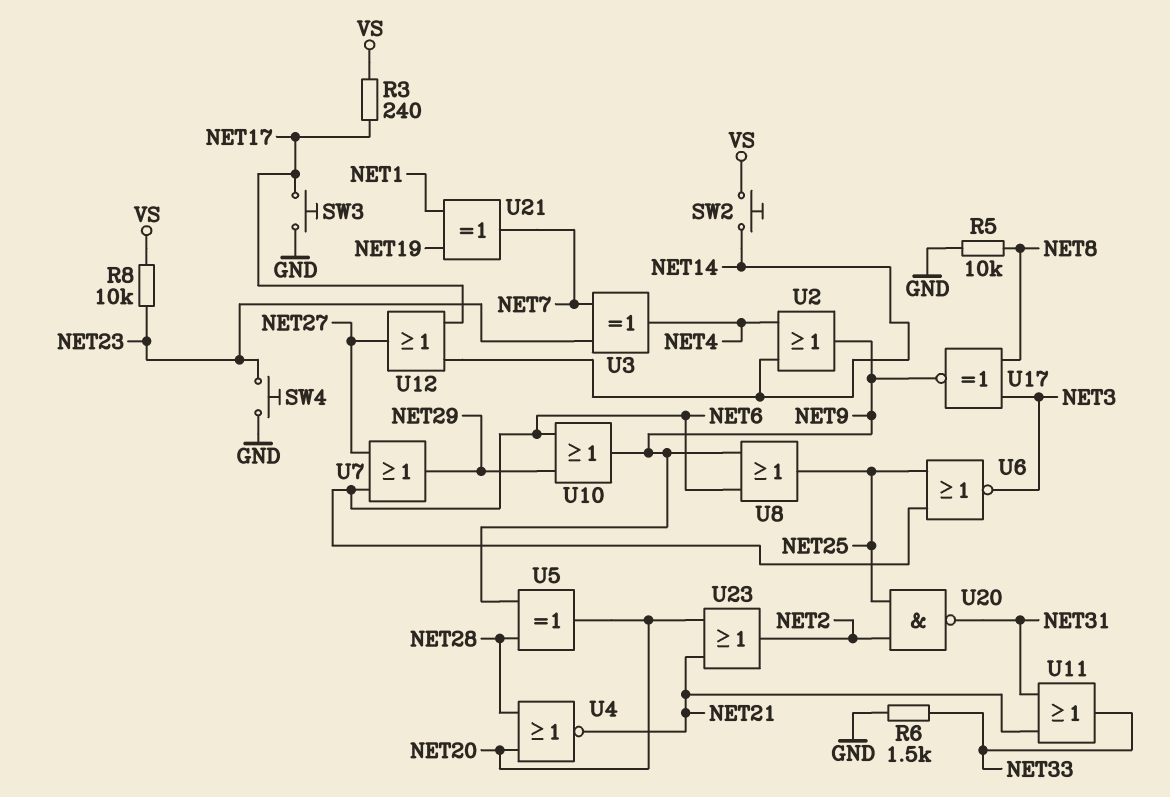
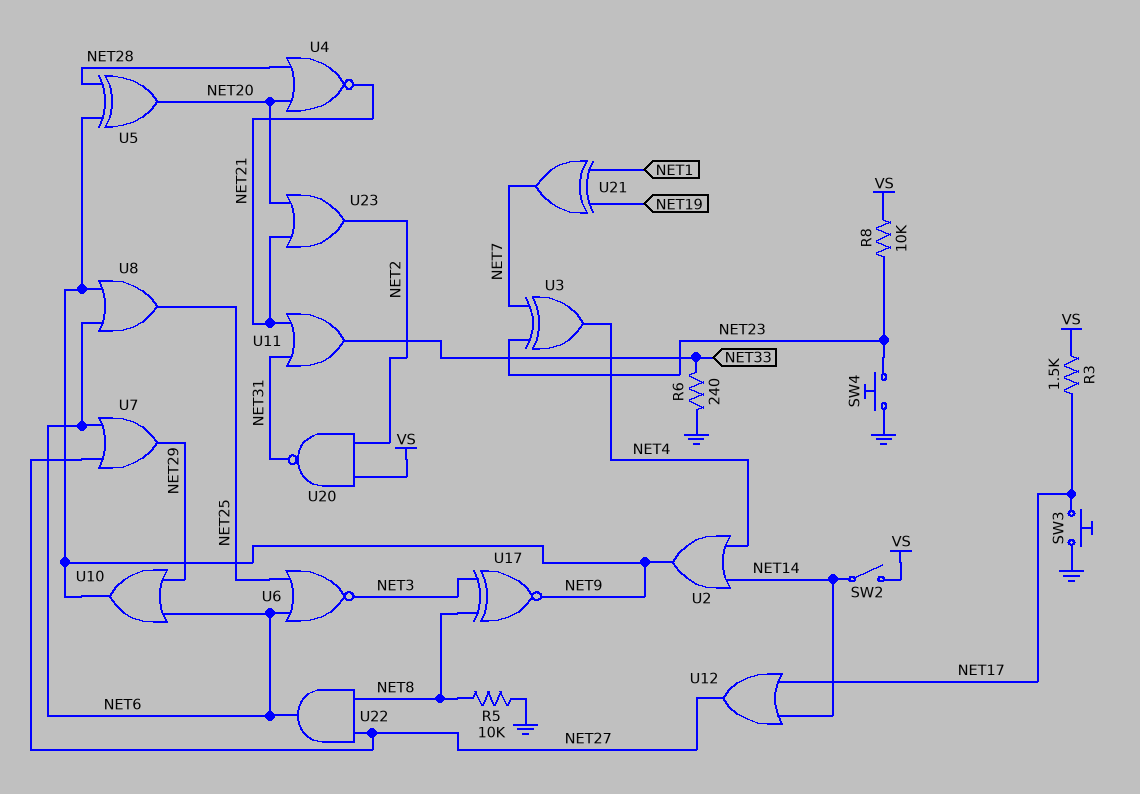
R3: 240 (NET17, VS) -> 1.5k (NET17, VS)
R6: 1.5k (GND, NET33) -> 240 (GND, NET33)
SW2: button (NET14, VS) -> switch (NET14, VS)
U20: NAND (in NET2, in NET25, out NET31) -> NAND (in NET2, in VS, out NET31)
U22: none -> AND (in NET8, in NET27, out NET6)

